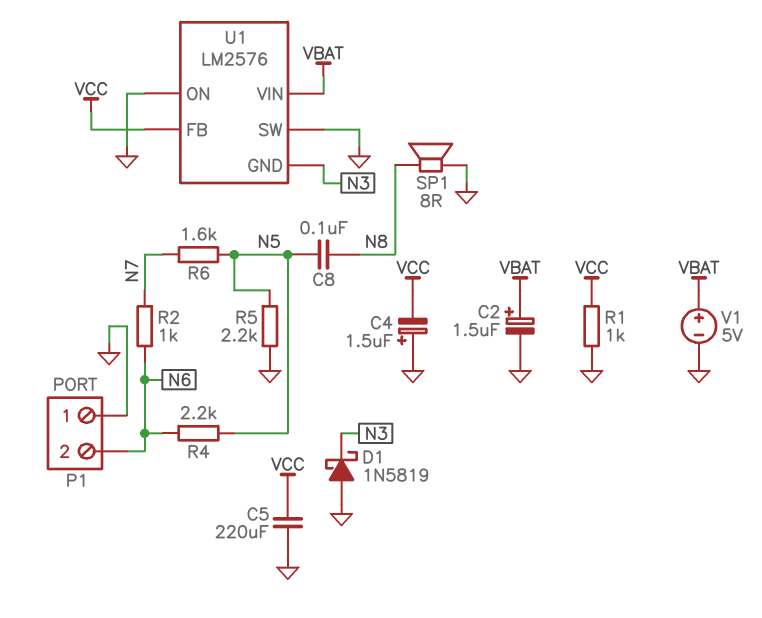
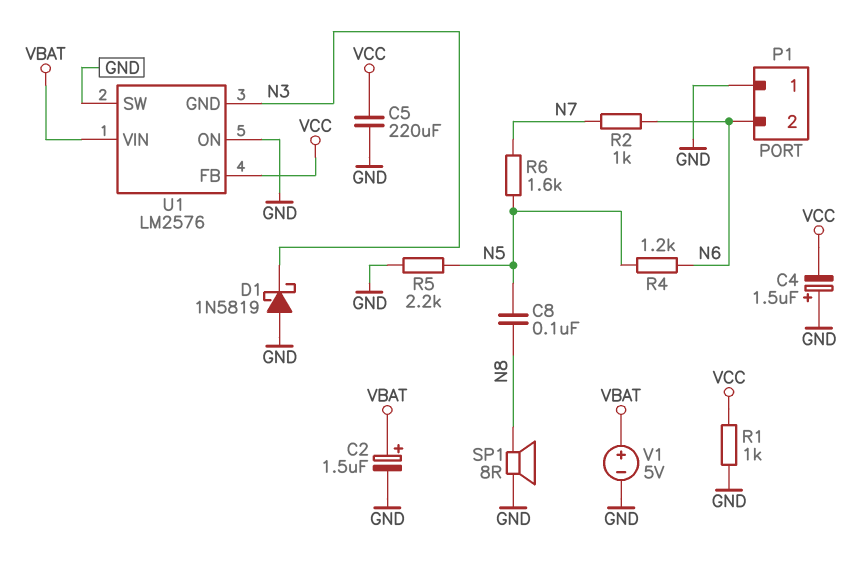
R4: 2.2k (N5, N6) -> 1.2k (N5, N6)

